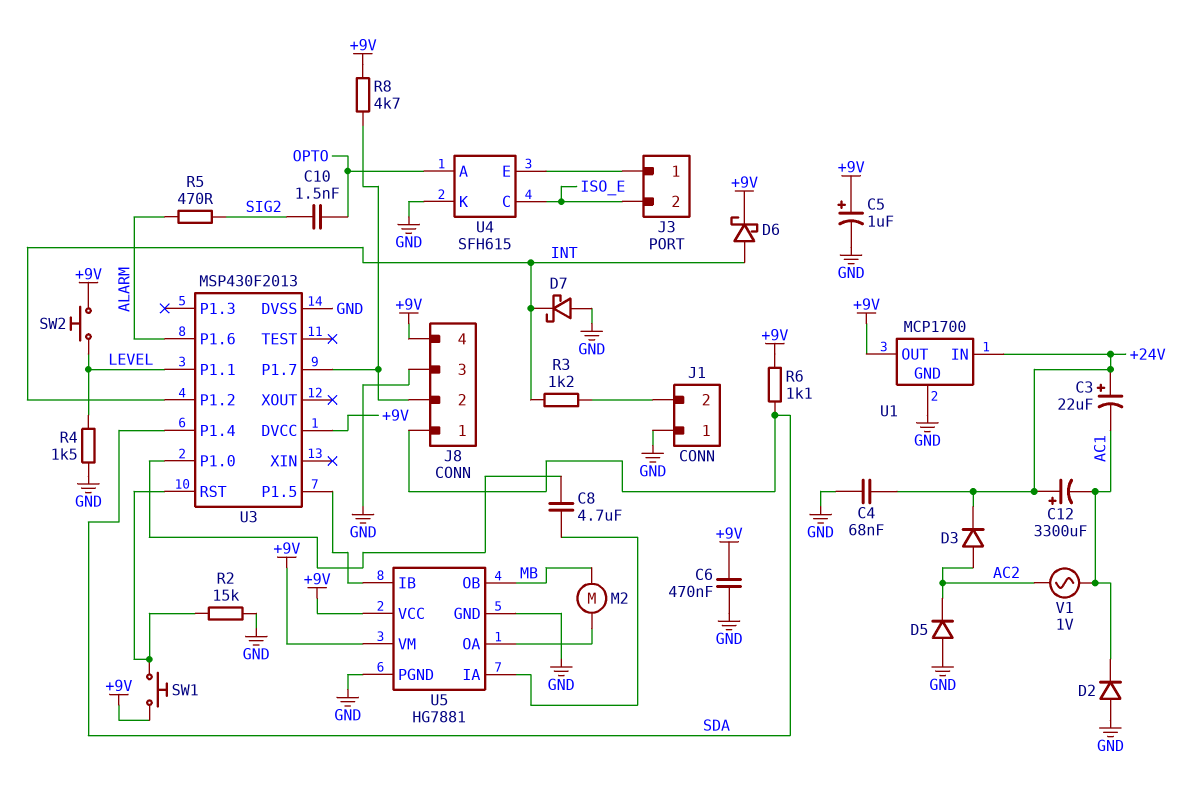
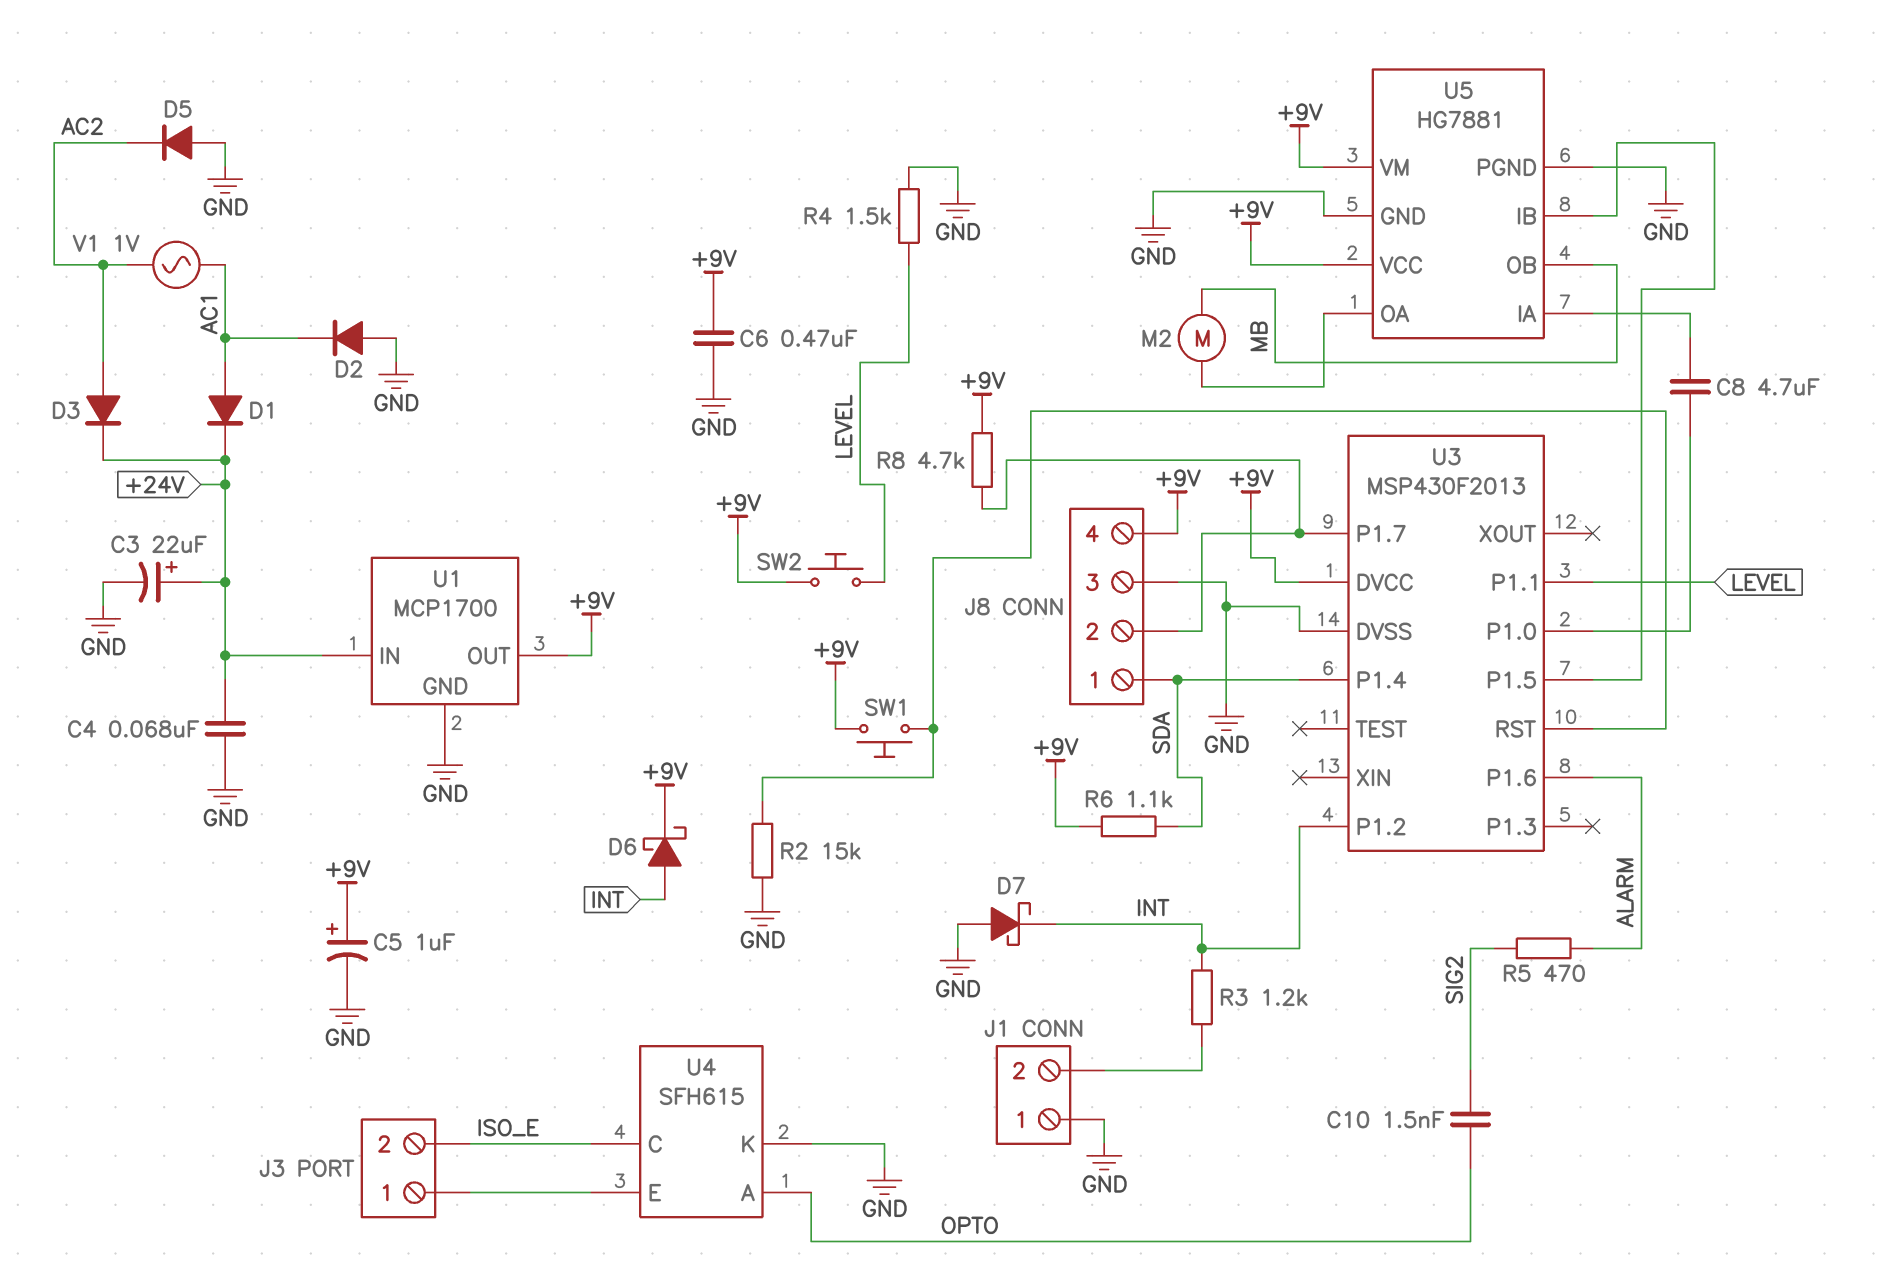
C3: 22uF (plus +24V, minus AC1) -> 22uF (plus +24V, minus GND)
C12: 3300uF (plus +24V, minus AC1) -> none
D1: none -> diode (A AC1, K +24V)

